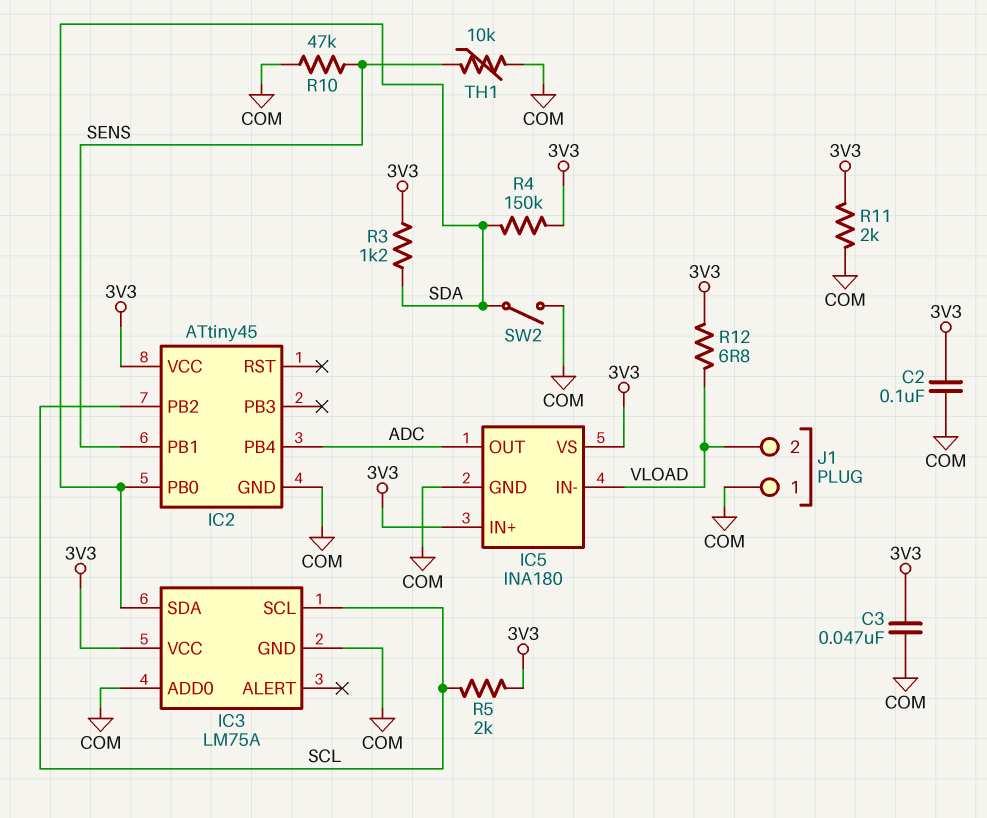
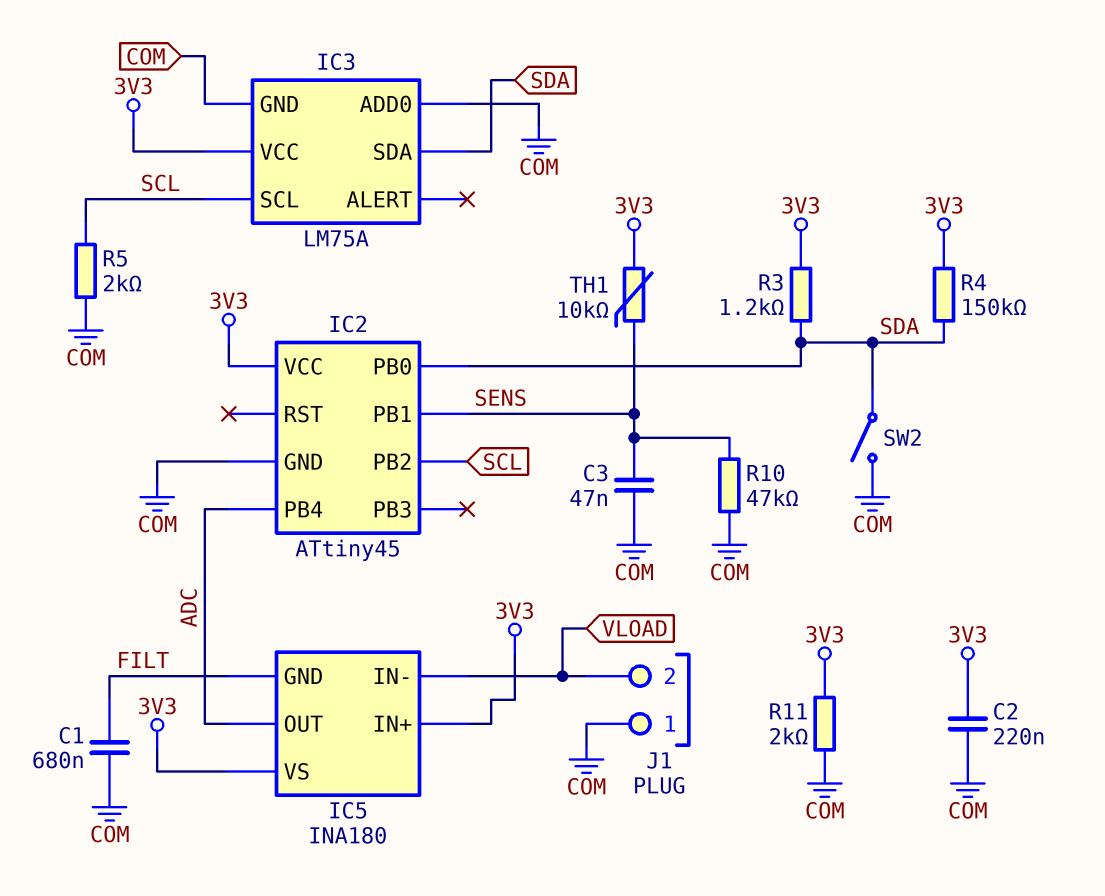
C1: none -> 680nF (COM, FILT)
C2: 100nF (3V3, COM) -> 220nF (3V3, COM)
C3: 47nF (3V3, COM) -> 47nF (COM, SENS)
IC5 pin GND: COM -> FILT
R5: 2k (3V3, SCL) -> 2k (COM, SCL)
R12: 6.8 (3V3, VLOAD) -> none
TH1: 10k (COM, SENS) -> 10k (3V3, SENS)

